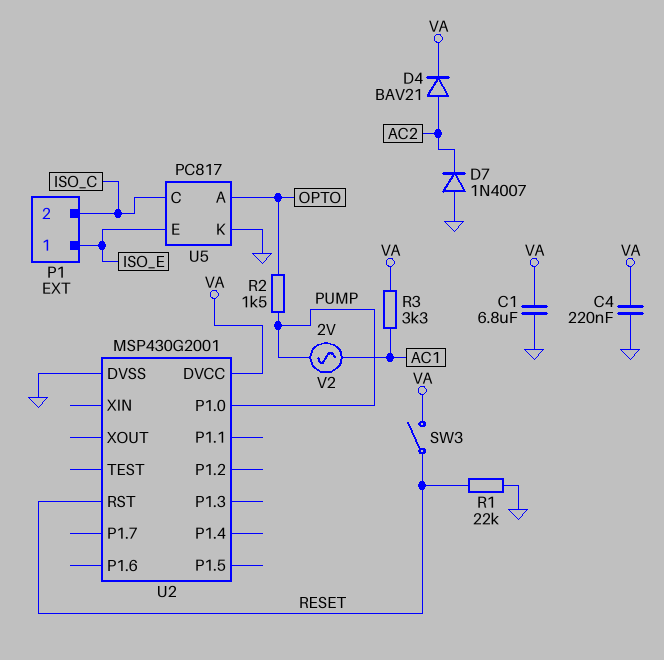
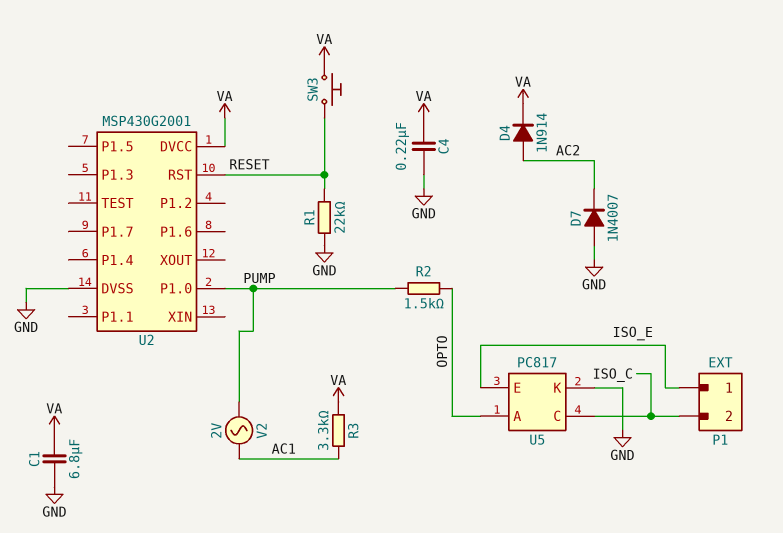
D4: diode BAV21 (A AC2, K VA) -> diode 1N914 (A AC2, K VA)
SW3: switch (RESET, VA) -> button (RESET, VA)

